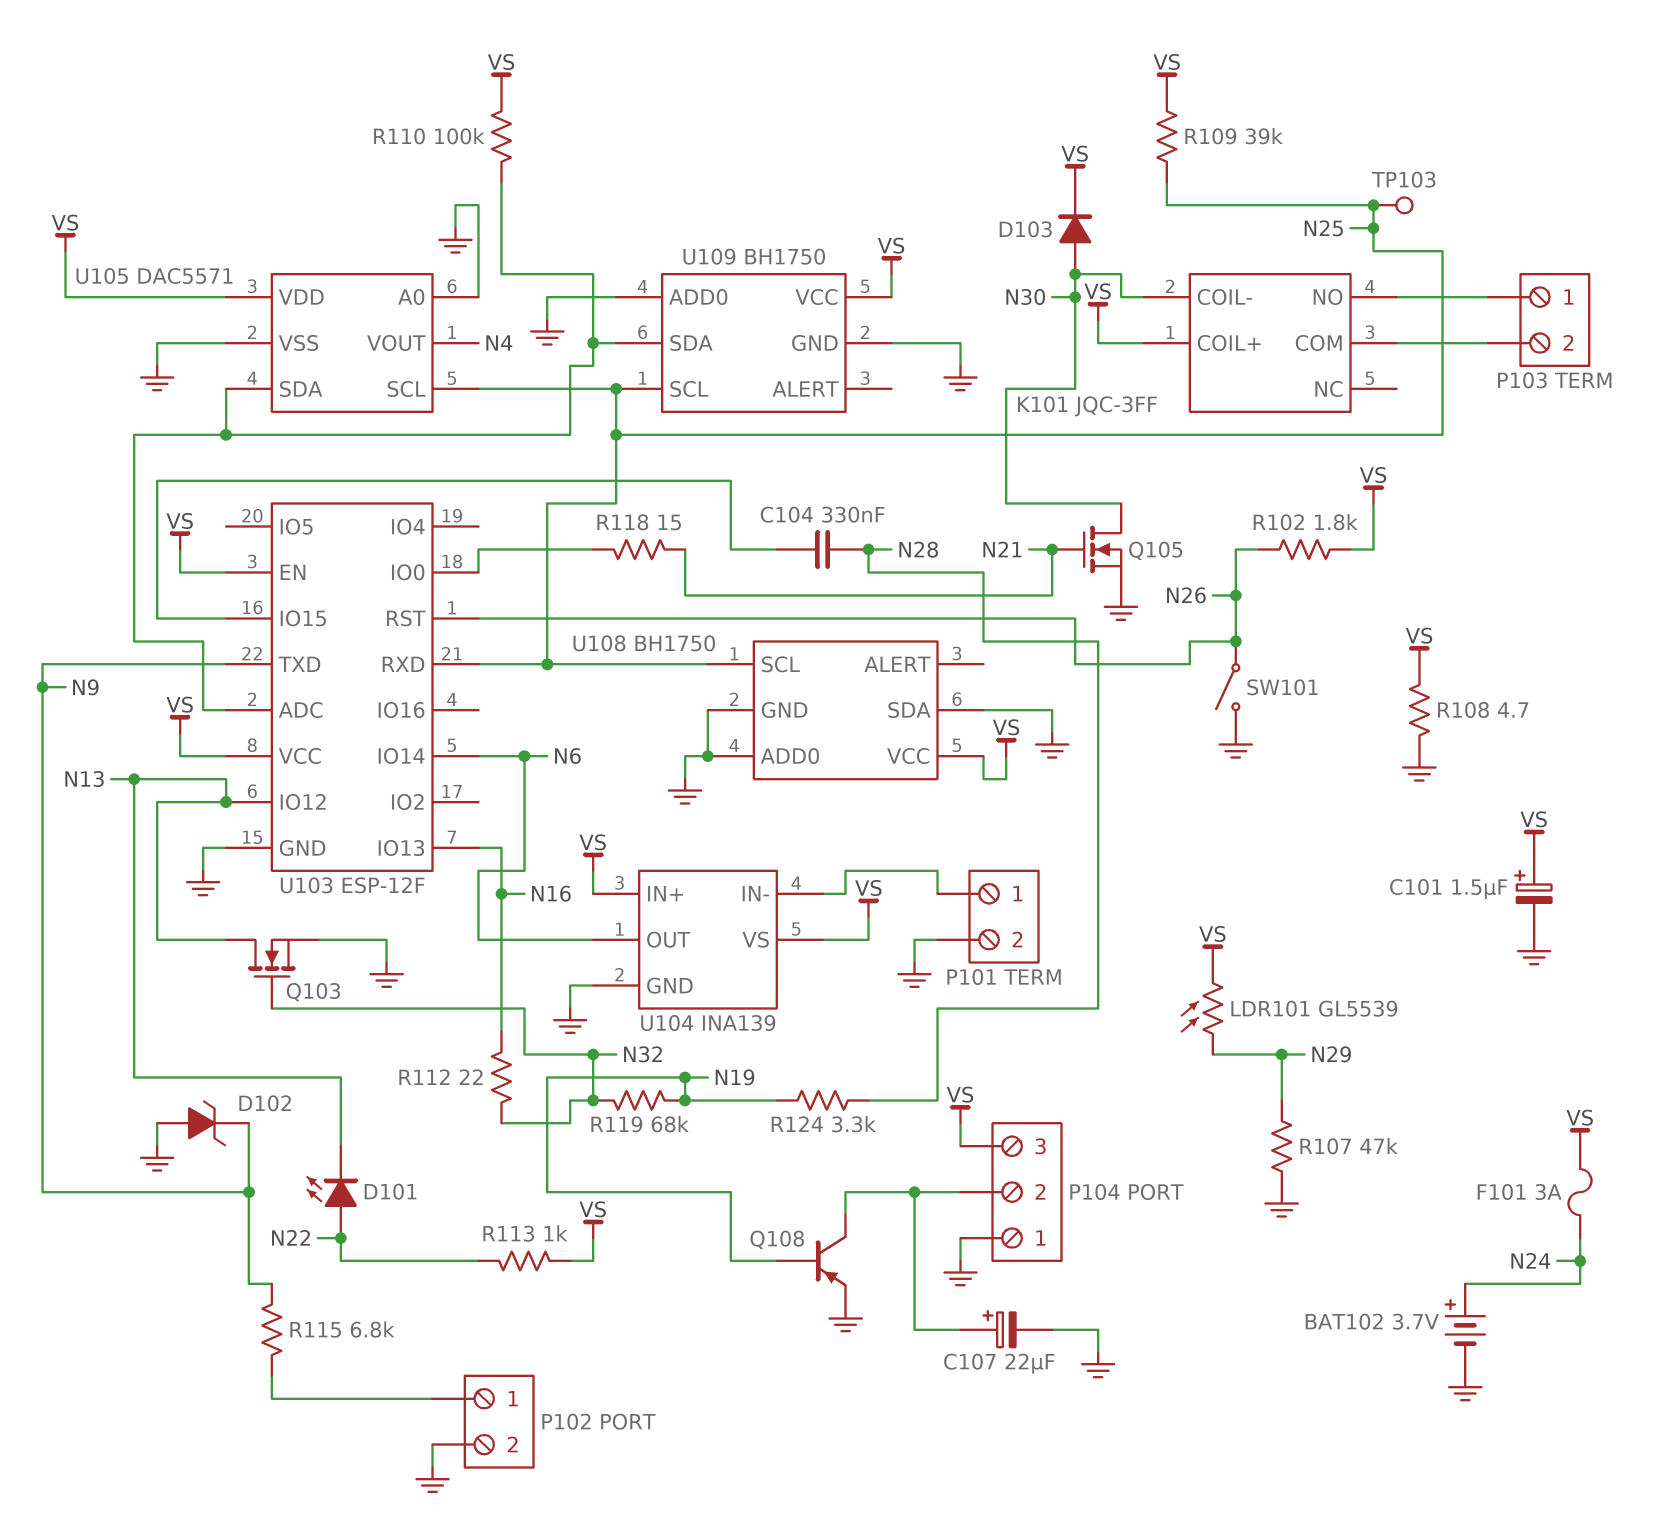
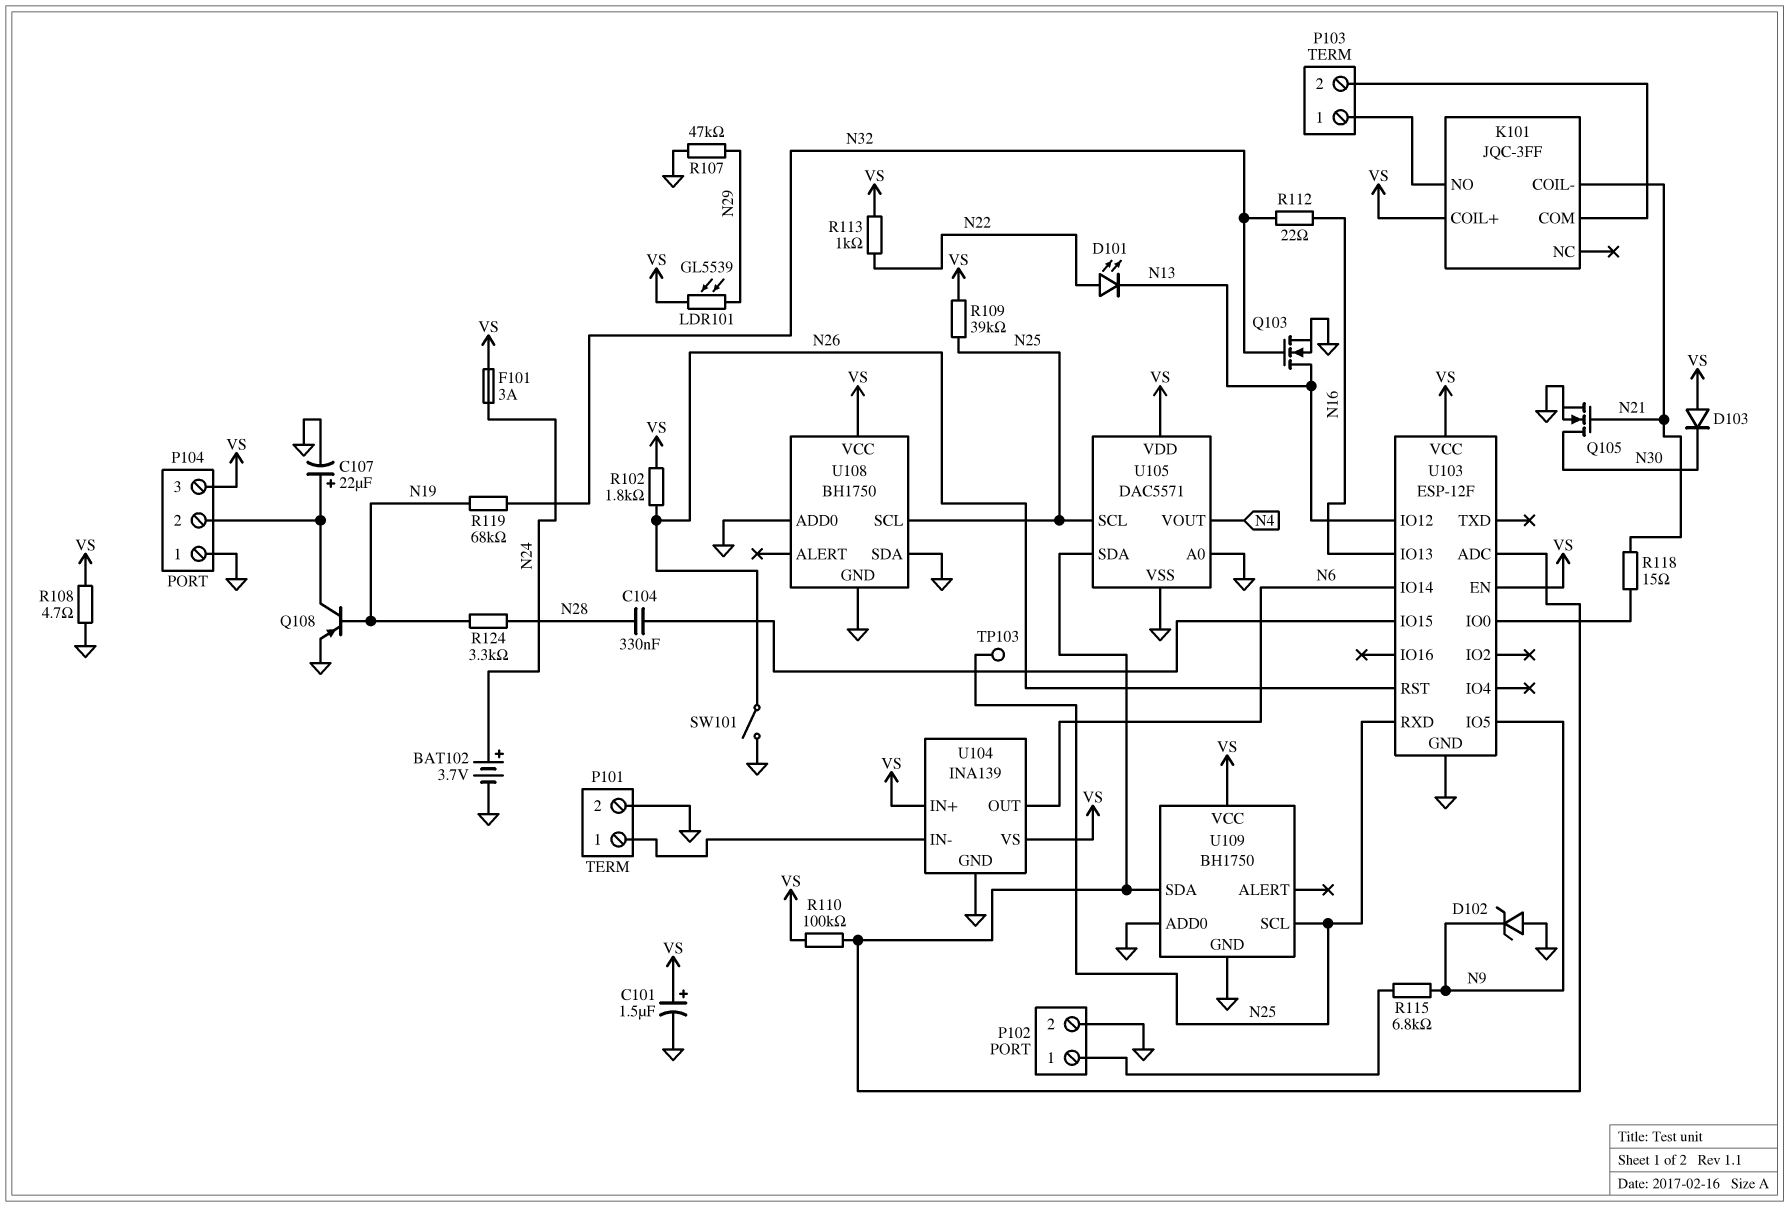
D103: diode (A N30, K VS) -> diode (A VS, K N30)
K101 pin COIL-: N30 -> N21
U103 pin IO5: none -> N9
U103 pin TXD: N9 -> none

